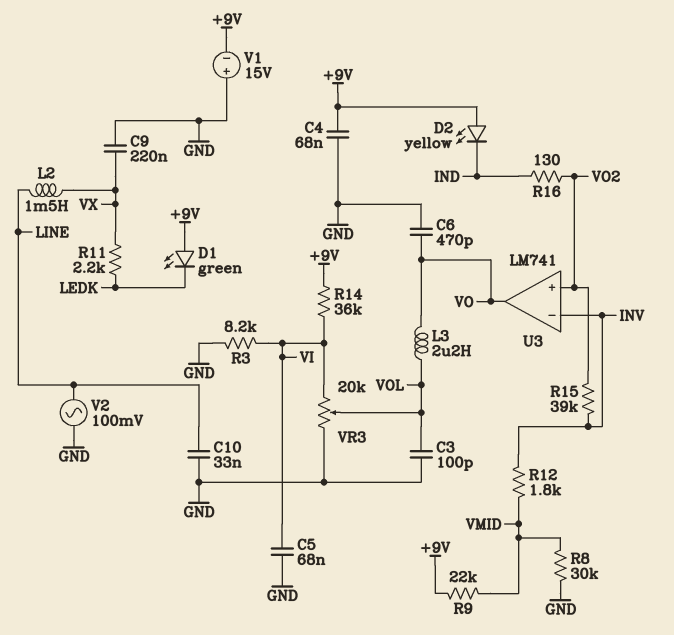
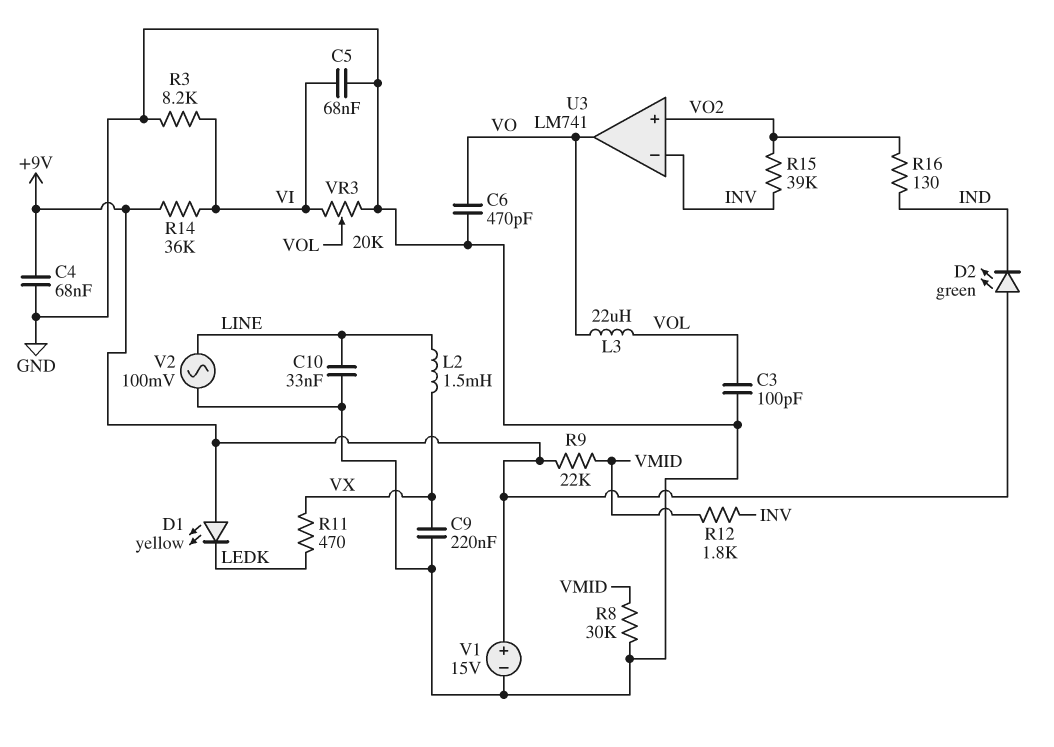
D1: LED green (A +9V, K LEDK) -> LED yellow (A +9V, K LEDK)
D2: LED yellow (A +9V, K IND) -> LED green (A +9V, K IND)
L3: 2.2uH (VO, VOL) -> 22uH (VO, VOL)
R11: 2.2k (LEDK, VX) -> 470 (LEDK, VX)
V1: 15V (plus GND, minus +9V) -> 15V (plus +9V, minus GND)

